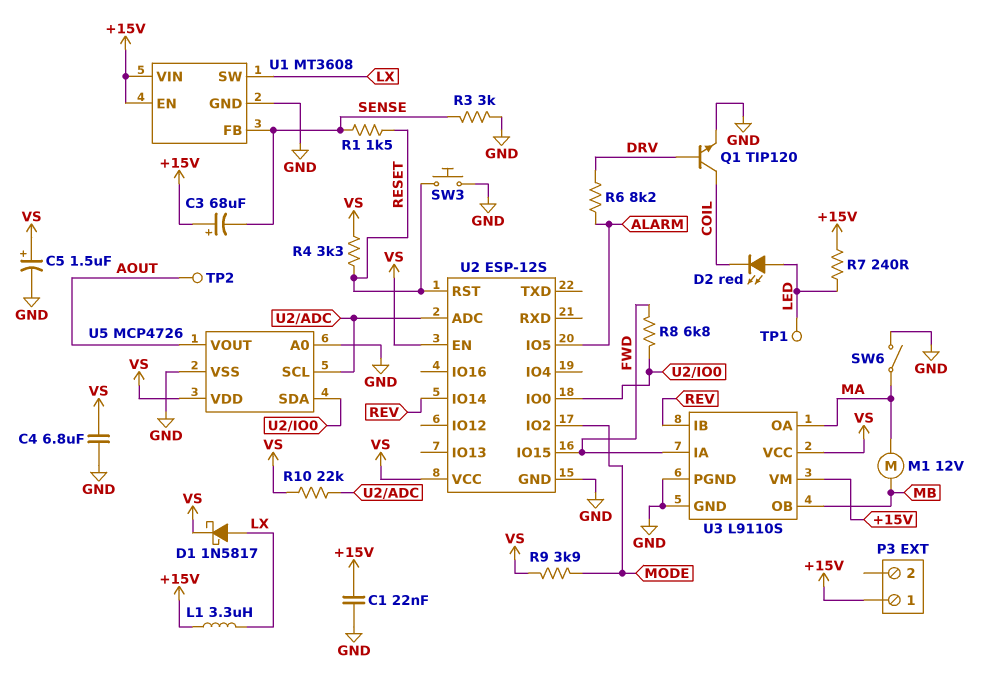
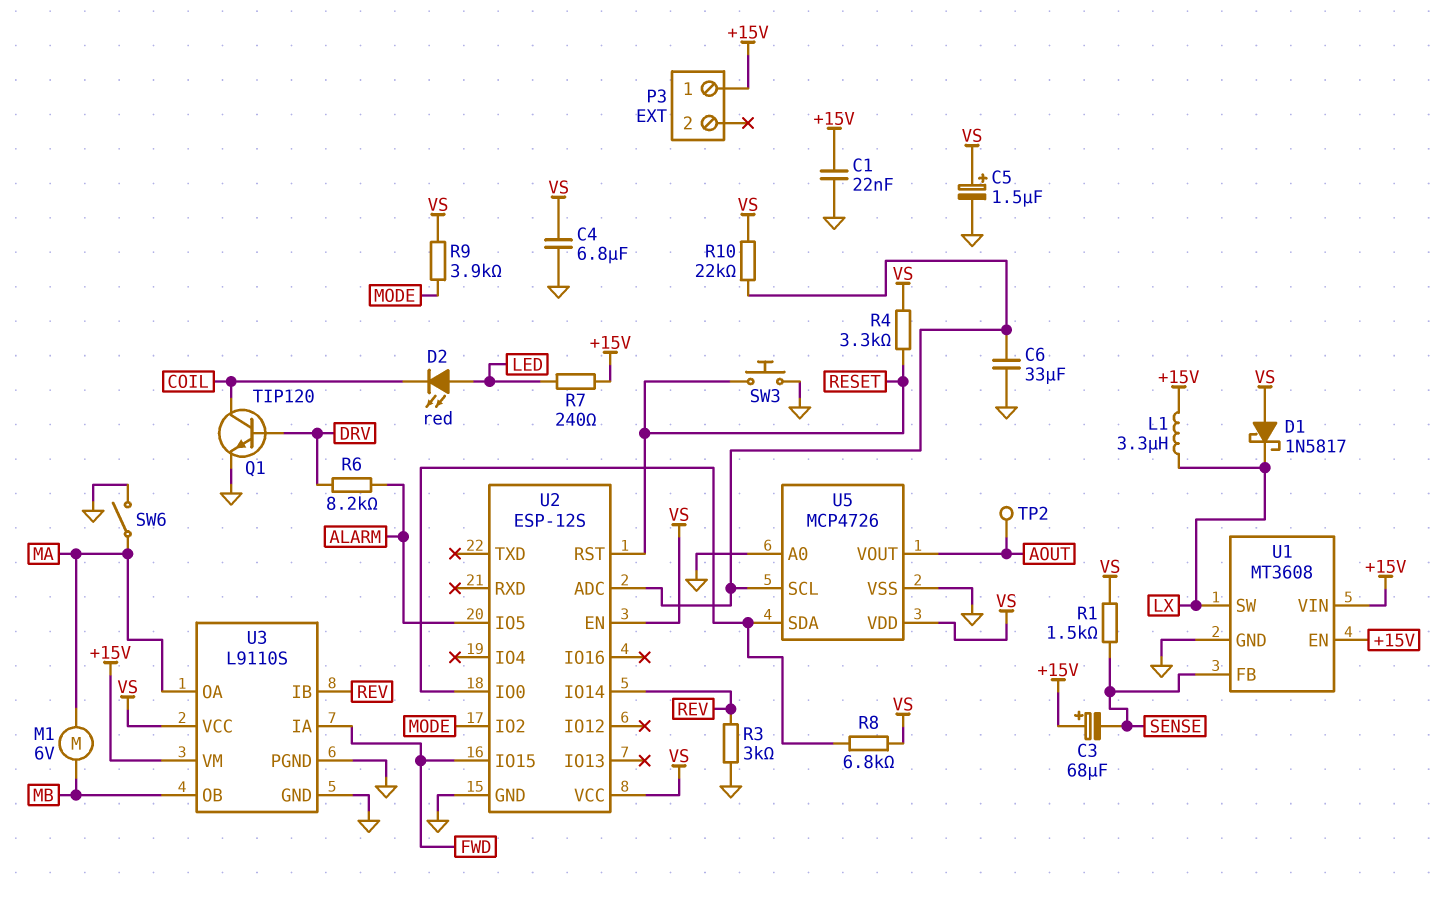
C6: none -> 33uF (GND, U2/ADC)
D1: schottky 1N5817 (A LX, K VS) -> schottky 1N5817 (A VS, K LX)
M1: motor 12V (MA, MB) -> motor 6V (MA, MB)
R1: 1.5k (RESET, SENSE) -> 1.5k (SENSE, VS)
R3: 3k (GND, SENSE) -> 3k (GND, REV)
R8: 6.8k (FWD, U2/IO0) -> 6.8k (U2/IO0, VS)
TP1: test point (LED) -> none

